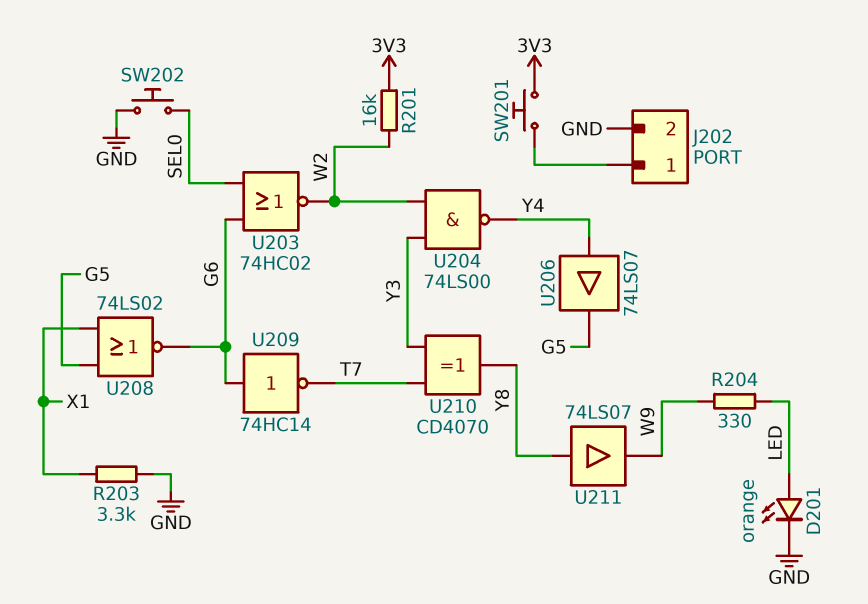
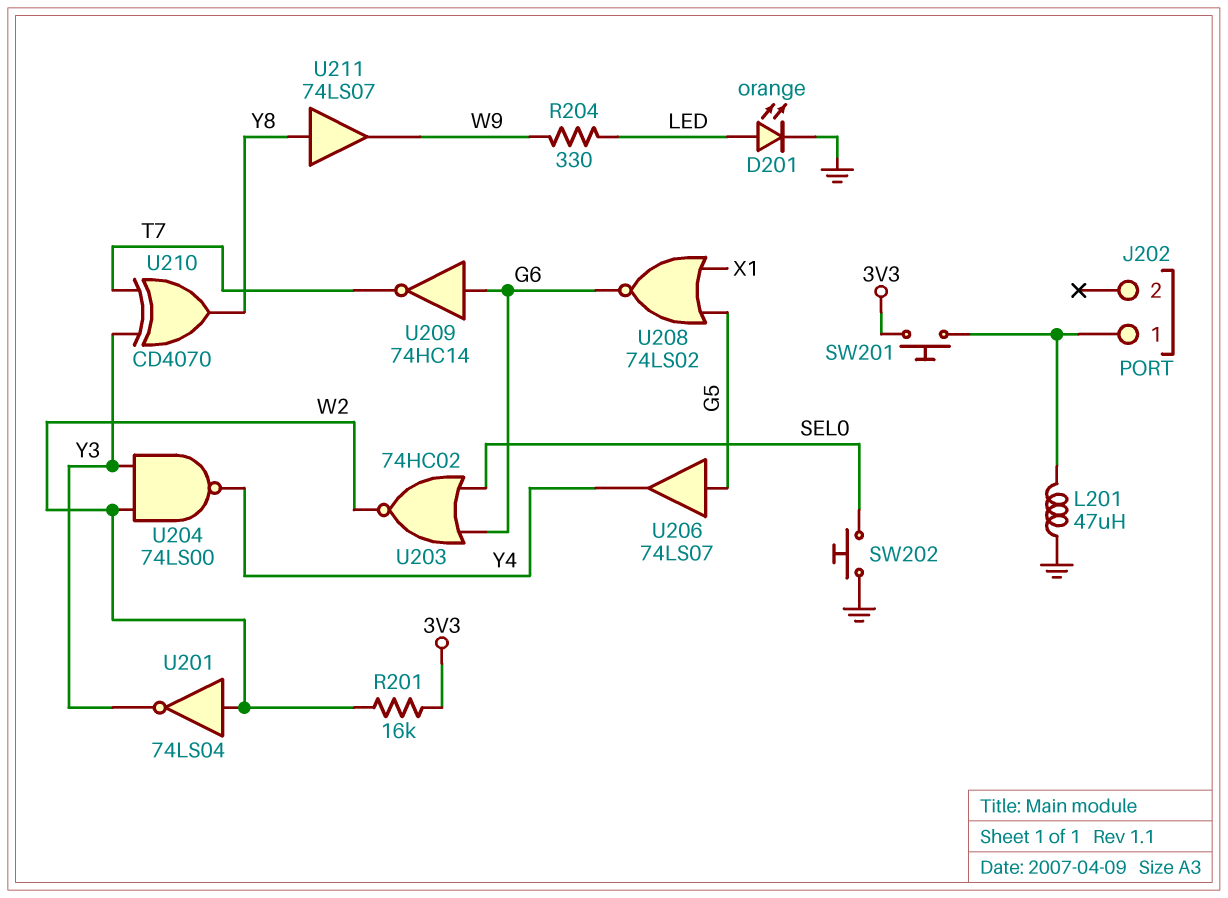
J202 pin 2: GND -> none
L201: none -> 47uH (GND, J202/1)
R203: 3.3k (GND, X1) -> none
U201: none -> NOT 74LS04 (in W2, out Y3)
U206: buffer 74LS07 (in Y4, out G5) -> buffer 74LS07 (in G5, out Y4)

